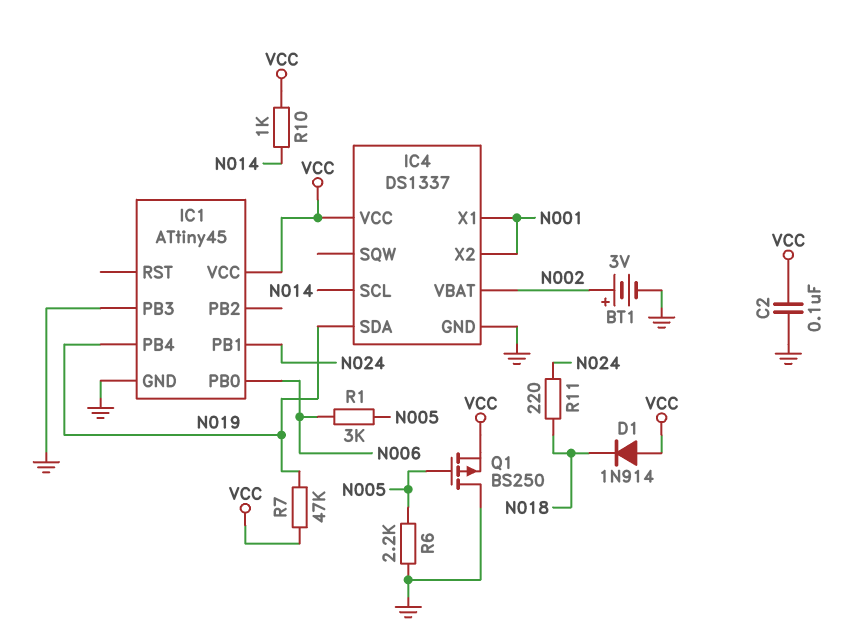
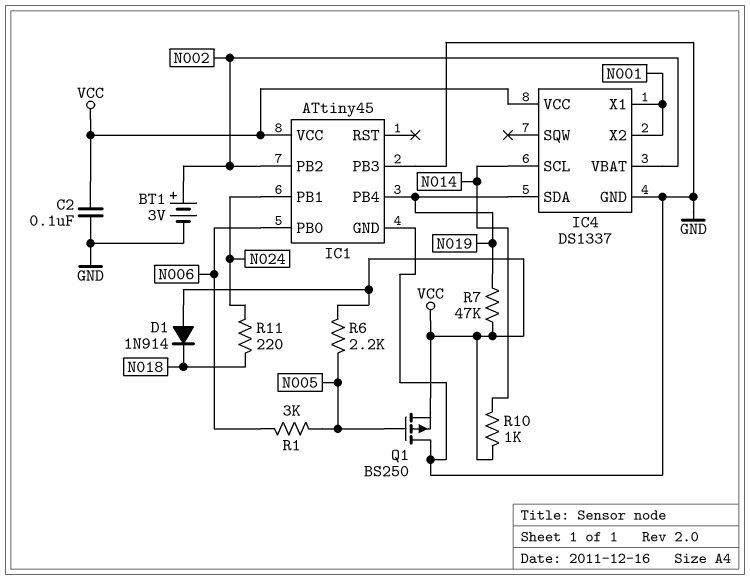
IC1 pin PB2: none -> N002
R6: 2.2k (GND, N005) -> 2.2k (N005, VCC)

